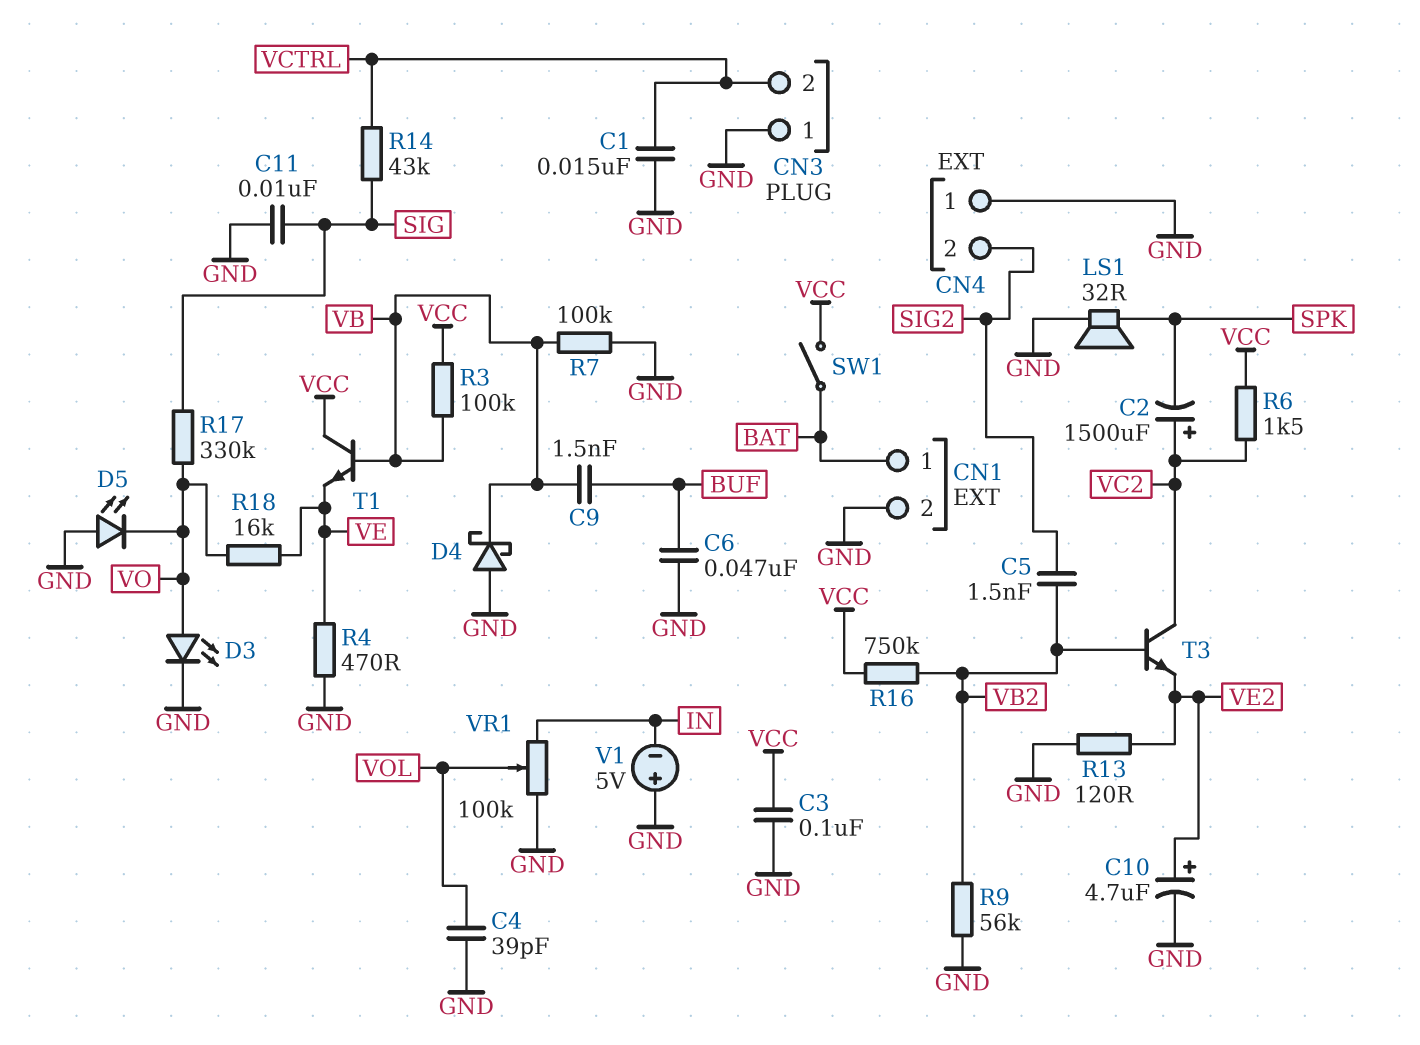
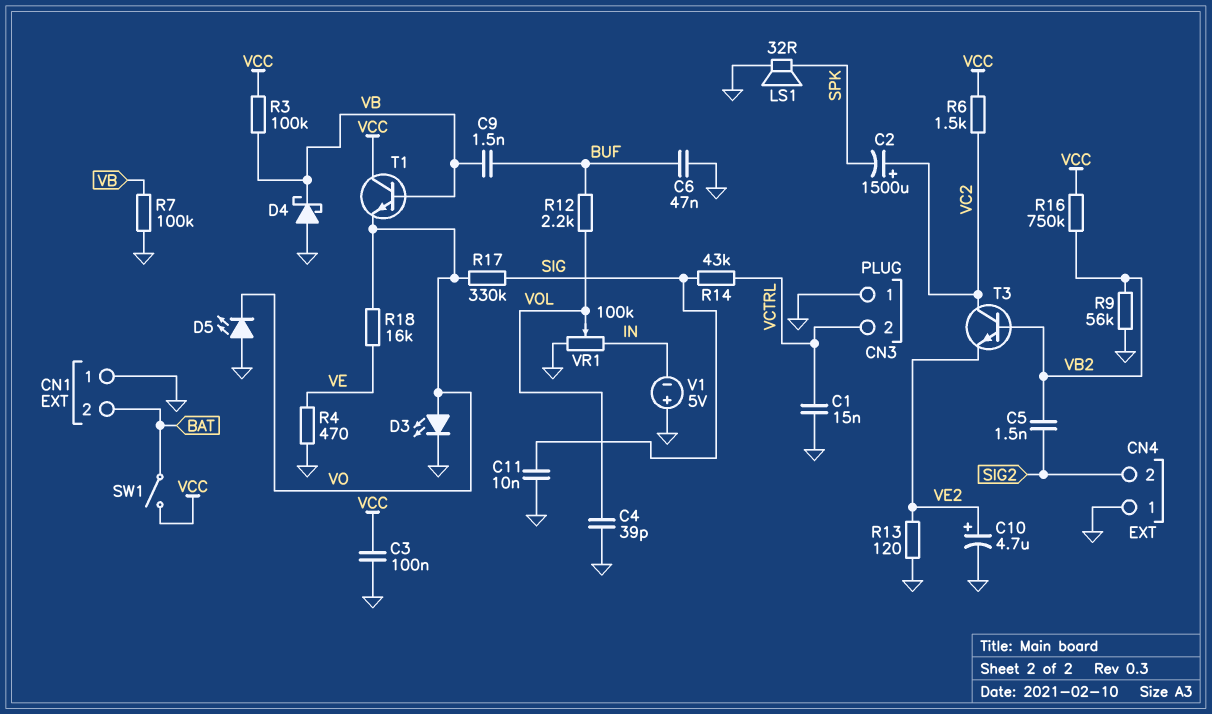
CN1 pin 1: BAT -> GND
CN1 pin 2: GND -> BAT
R12: none -> 2.2k (BUF, VOL)
T1: NPN (B VB, C VCC, E VE) -> NPN (B VB, C VCC, E VO)

